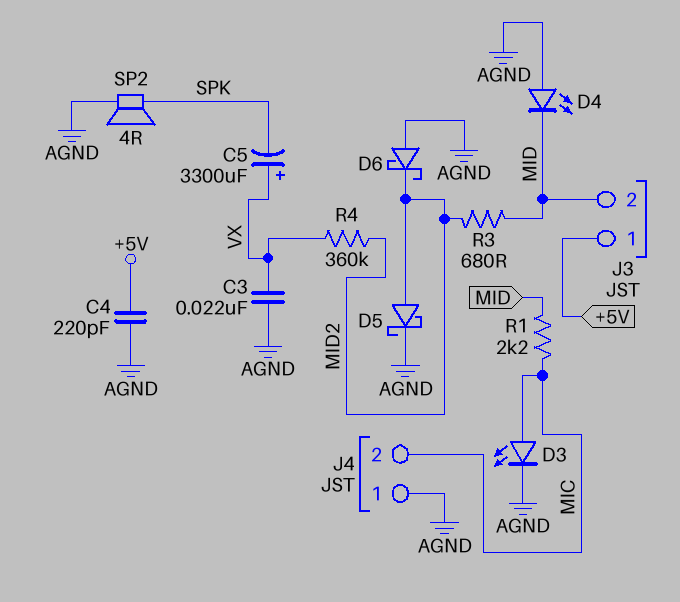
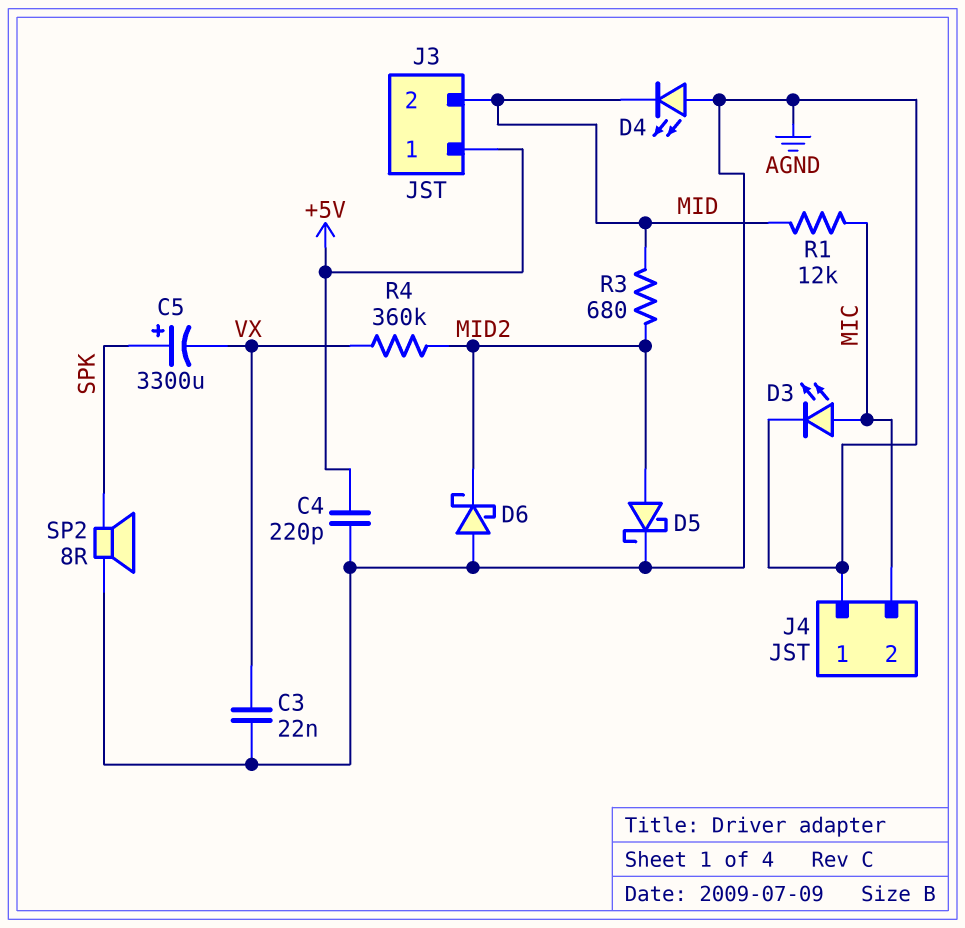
C5: 3300uF (plus VX, minus SPK) -> 3300uF (plus SPK, minus VX)
R1: 2.2k (MIC, MID) -> 12k (MIC, MID)
SP2: speaker 4R (AGND, SPK) -> speaker 8R (AGND, SPK)

